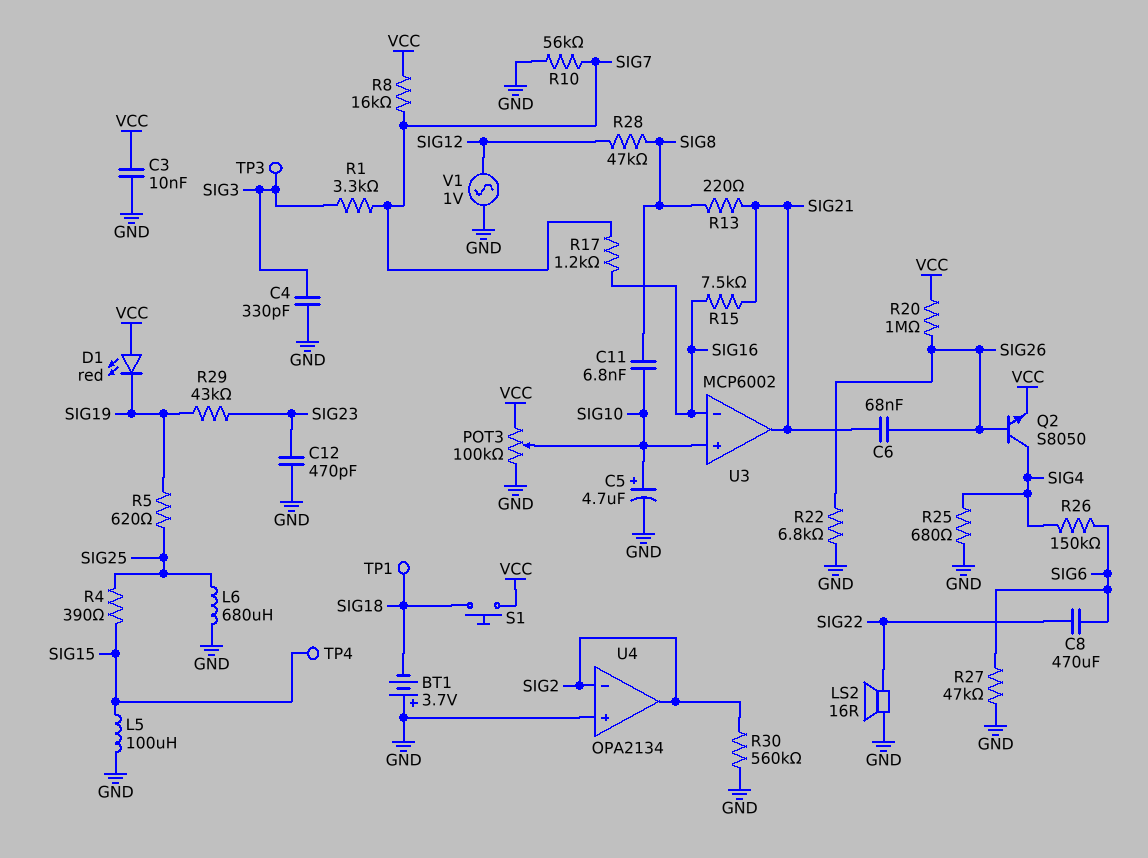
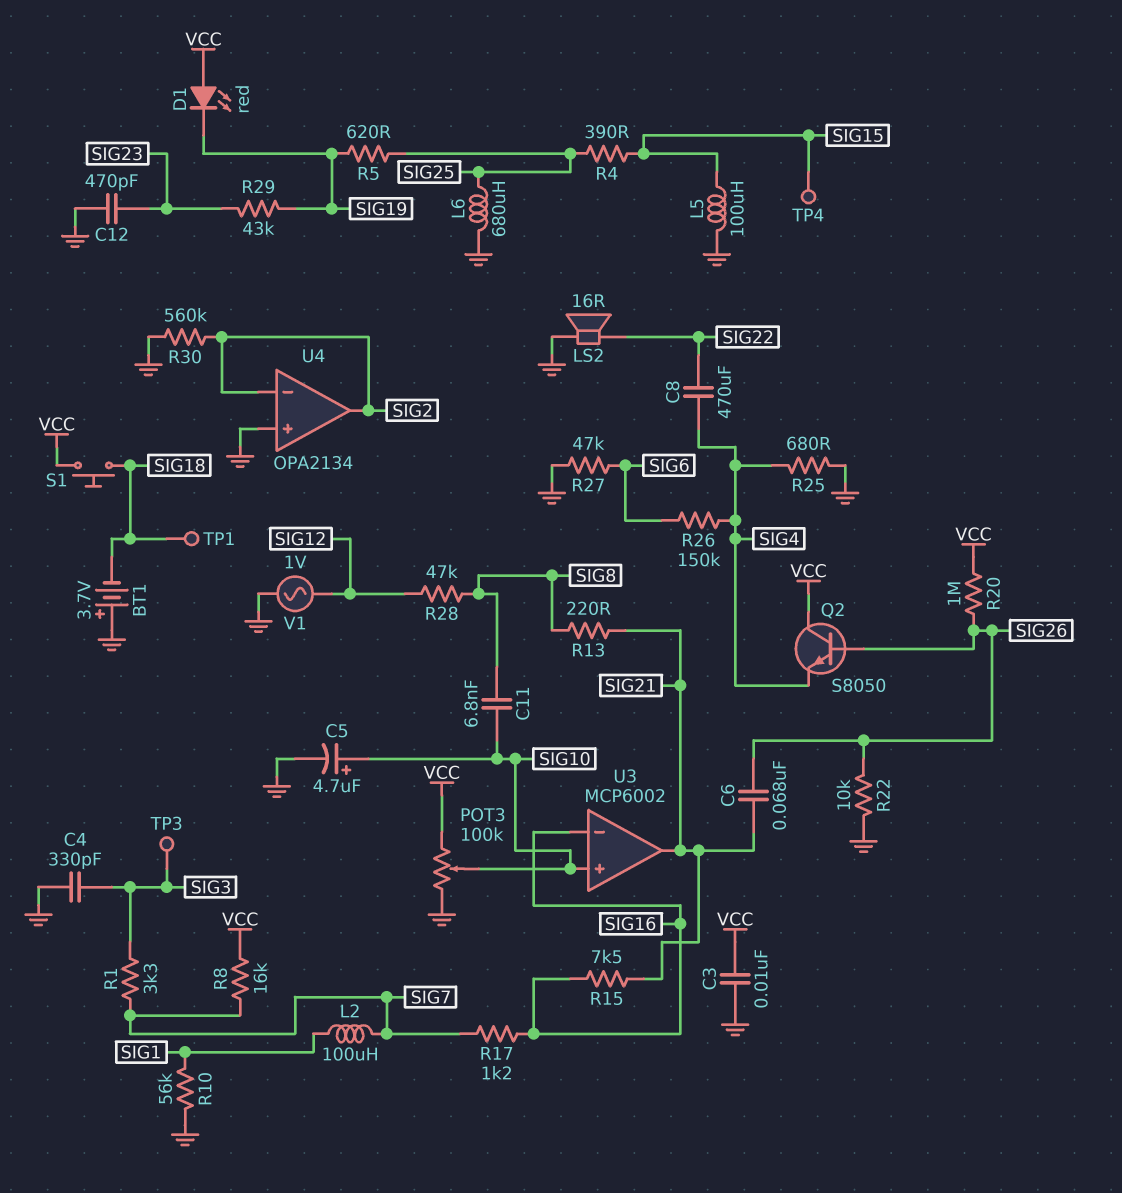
C8: 470uF (SIG6, SIG22) -> 470uF (SIG4, SIG22)
L2: none -> 100uH (SIG1, SIG7)
Q2: NPN S8050 (B SIG26, C SIG4, E VCC) -> NPN S8050 (B SIG26, C VCC, E SIG4)
R10: 56k (GND, SIG7) -> 56k (GND, SIG1)
R22: 6.8k (GND, SIG26) -> 10k (GND, SIG26)

